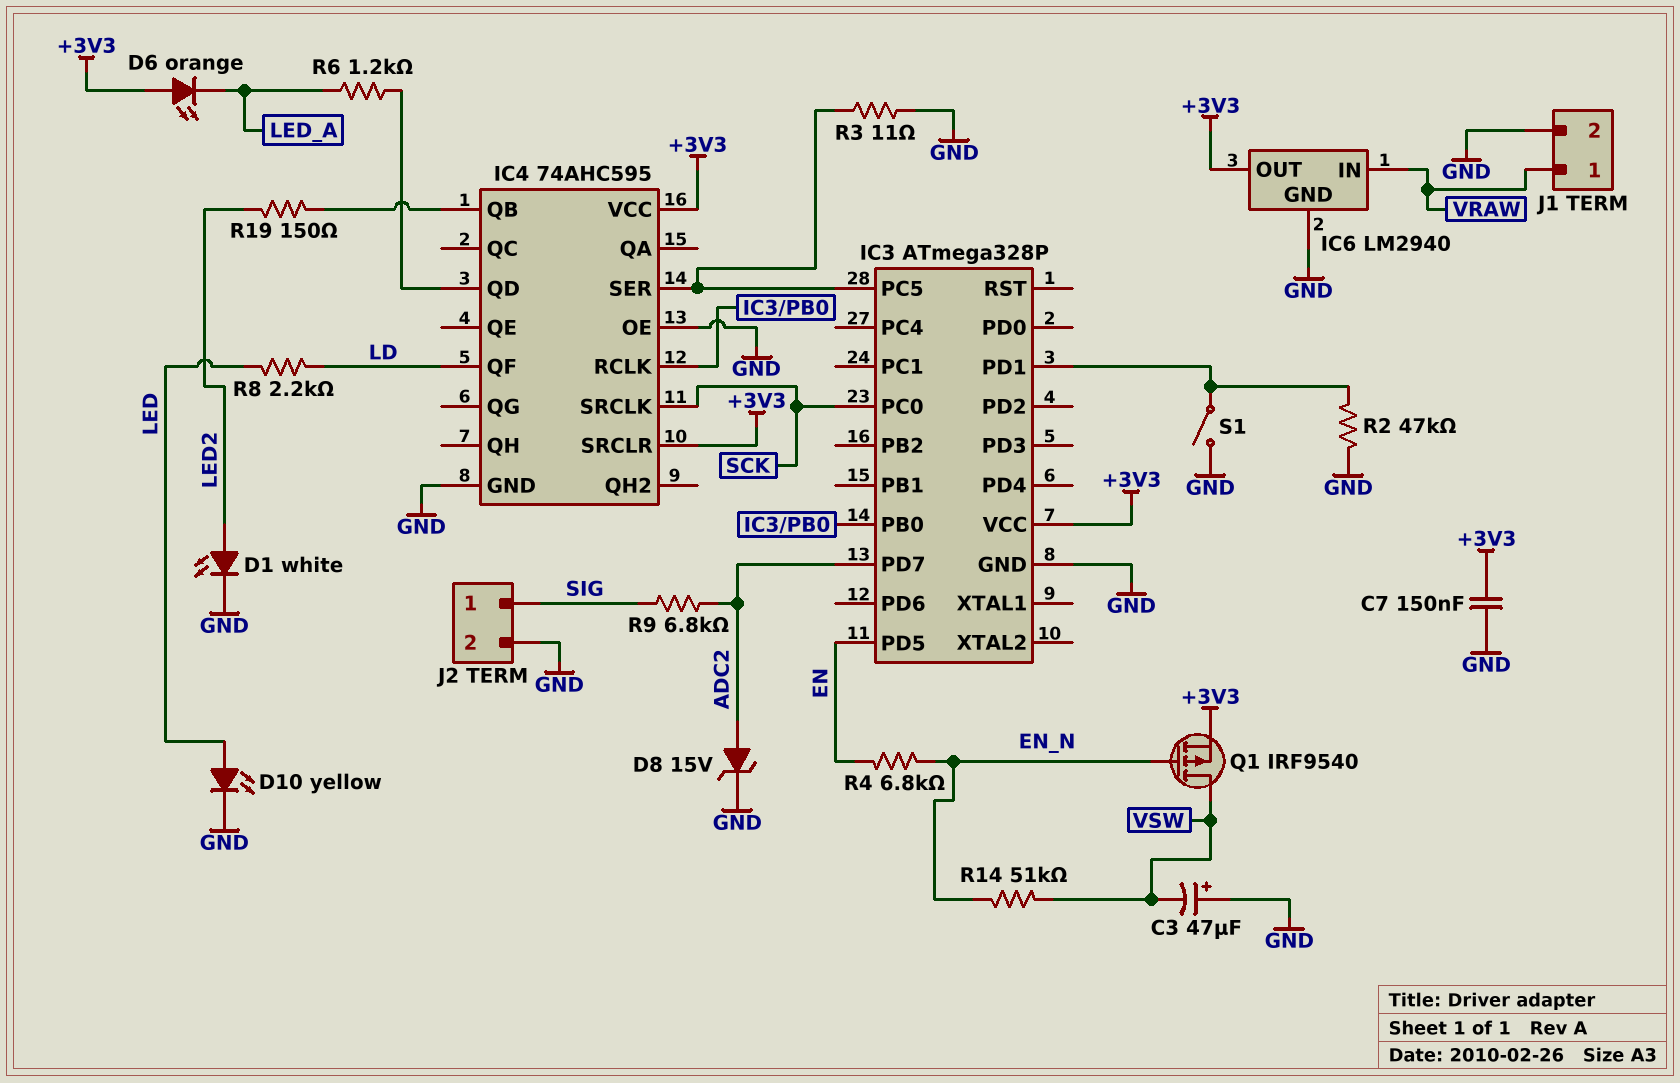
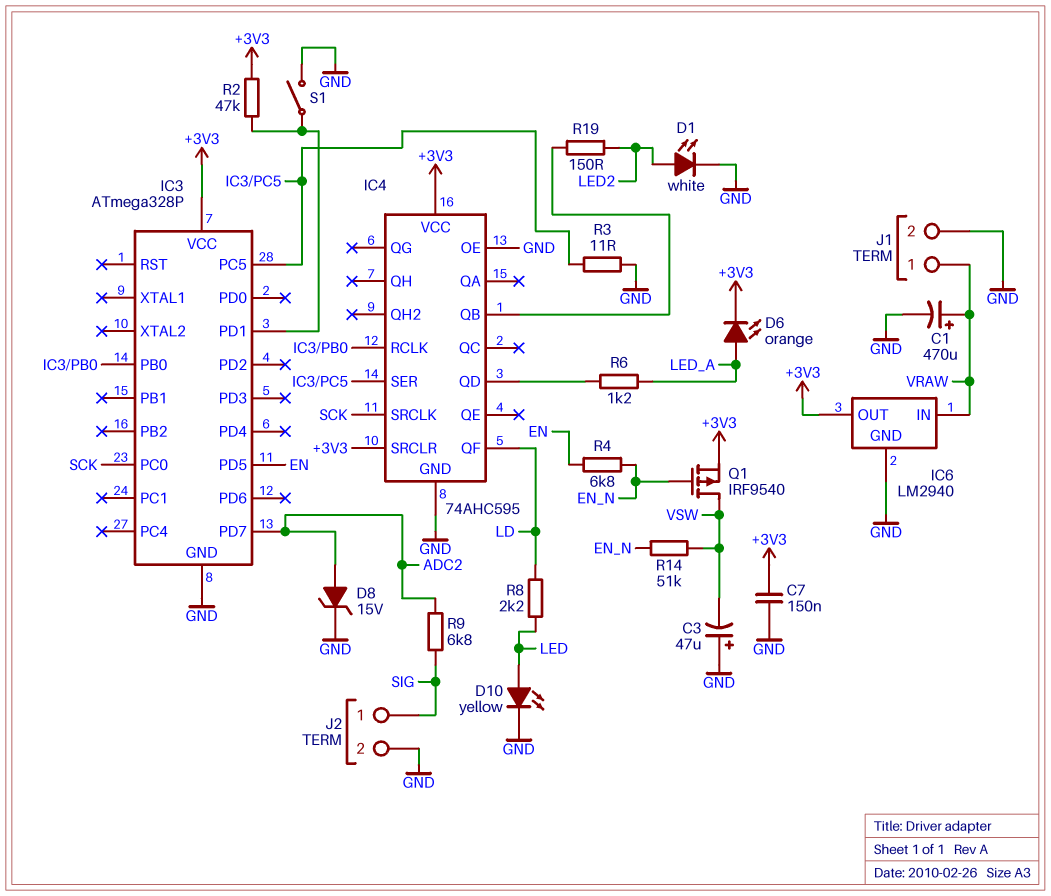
C1: none -> 470uF (plus VRAW, minus GND)
D6: LED orange (A +3V3, K LED_A) -> LED orange (A LED_A, K +3V3)
R2: 47k (GND, IC3/PD1) -> 47k (+3V3, IC3/PD1)

